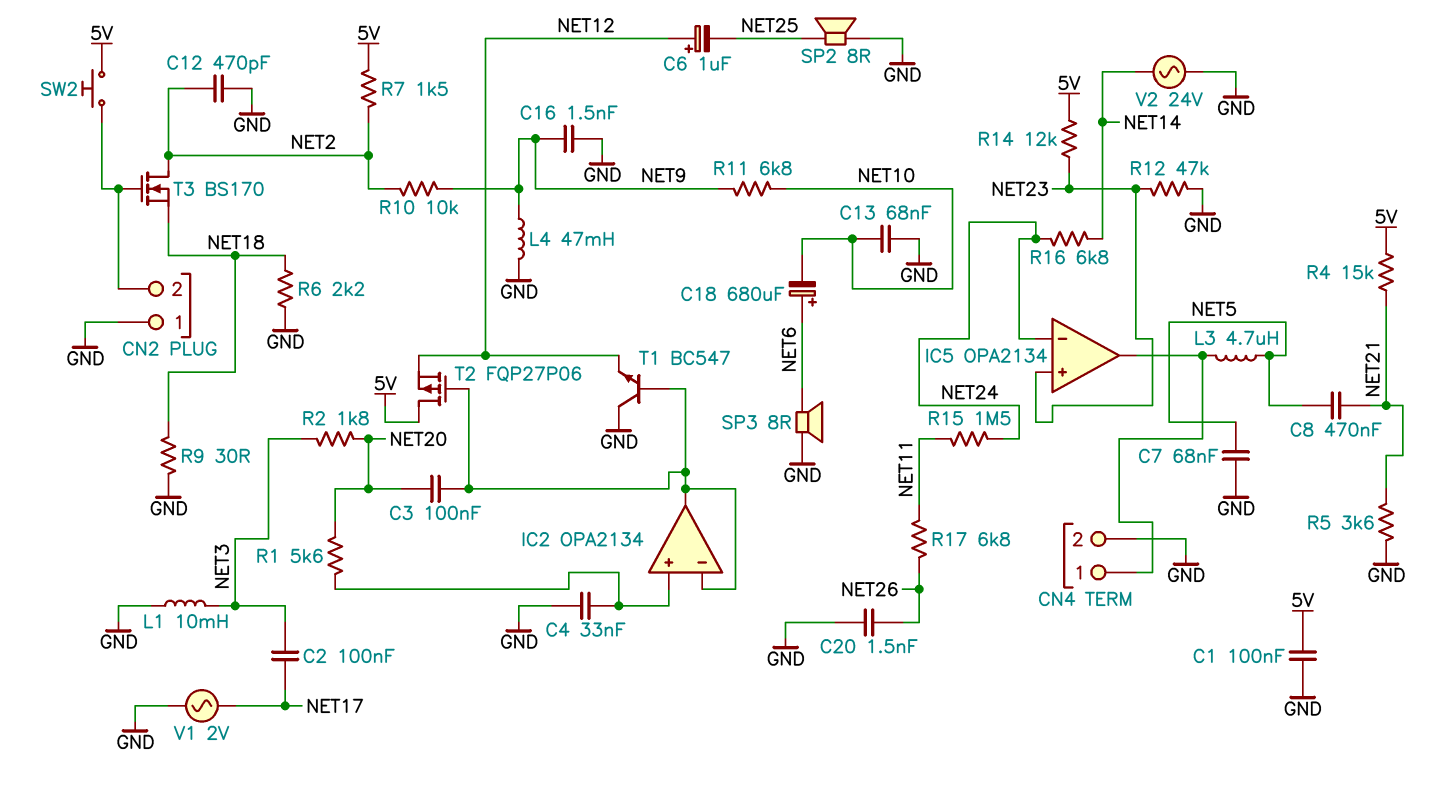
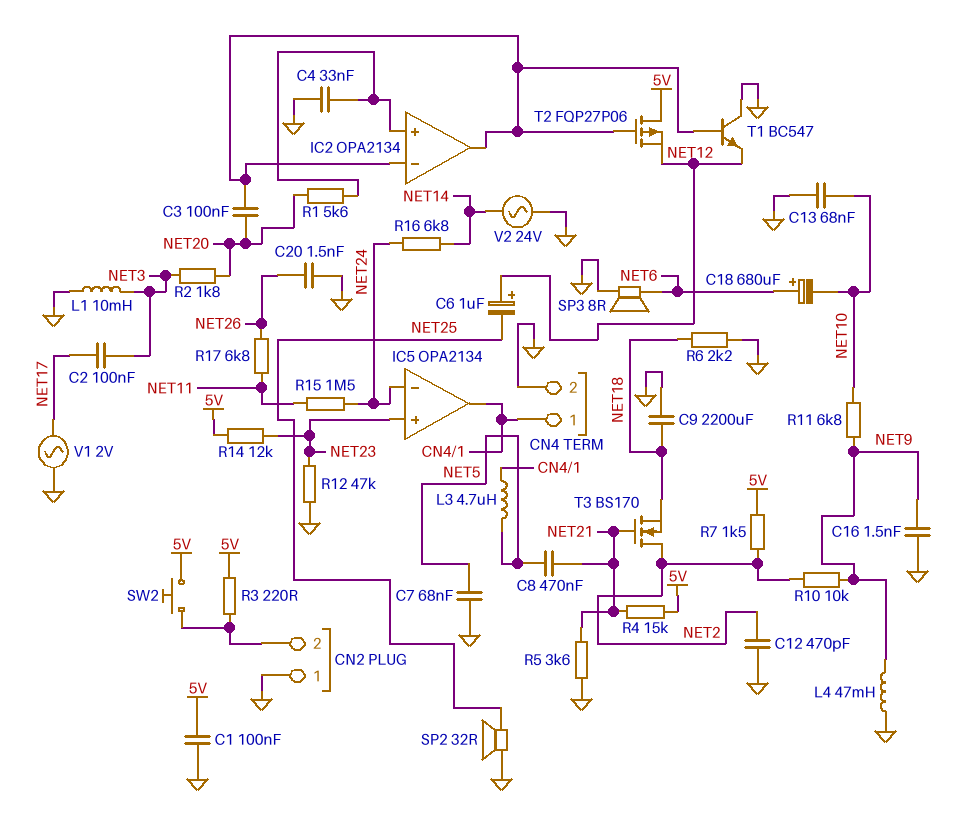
C9: none -> 2200uF (GND, NET18)
R3: none -> 220 (5V, CN2/2)
R9: 30 (GND, NET18) -> none
SP2: speaker 8R (GND, NET25) -> speaker 32R (GND, NET25)
T3: NMOS BS170 (G CN2/2, D NET2, S NET18) -> NMOS BS170 (G NET21, D NET2, S NET18)

